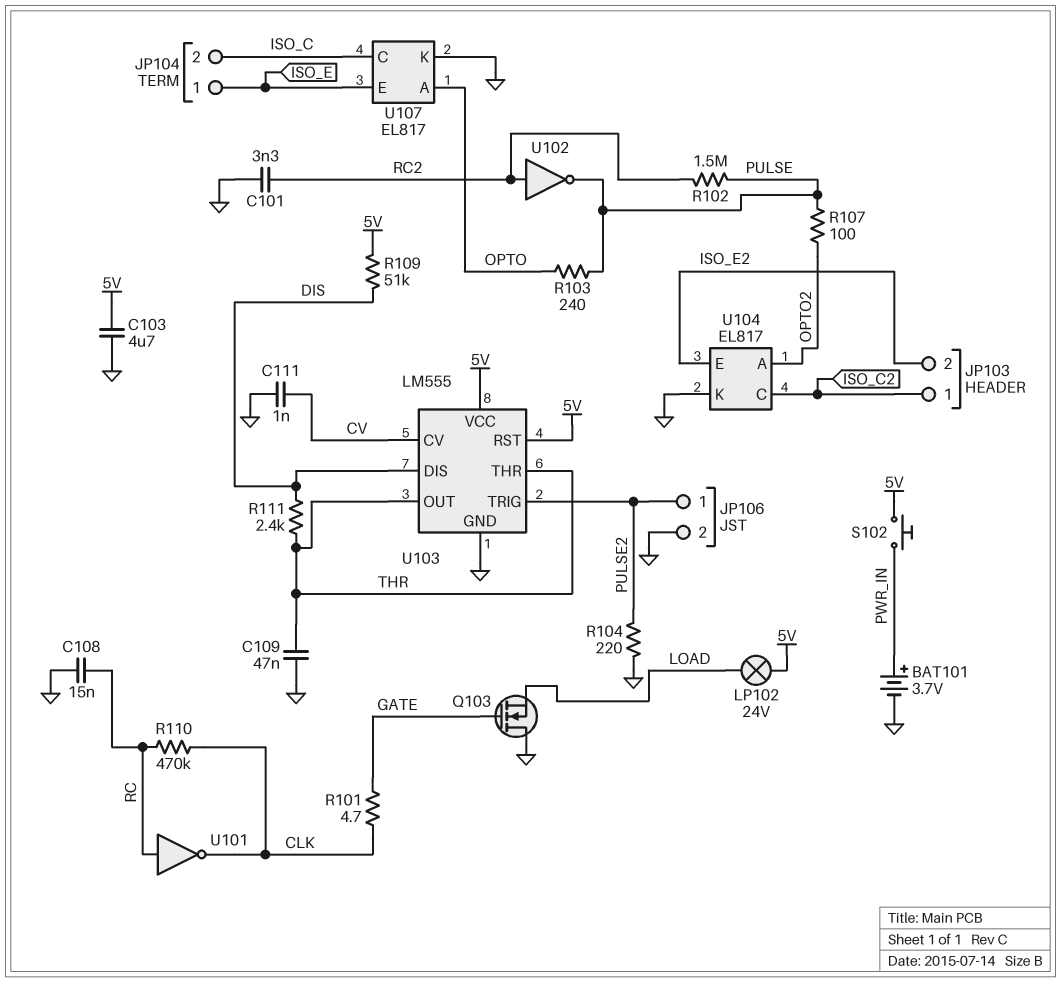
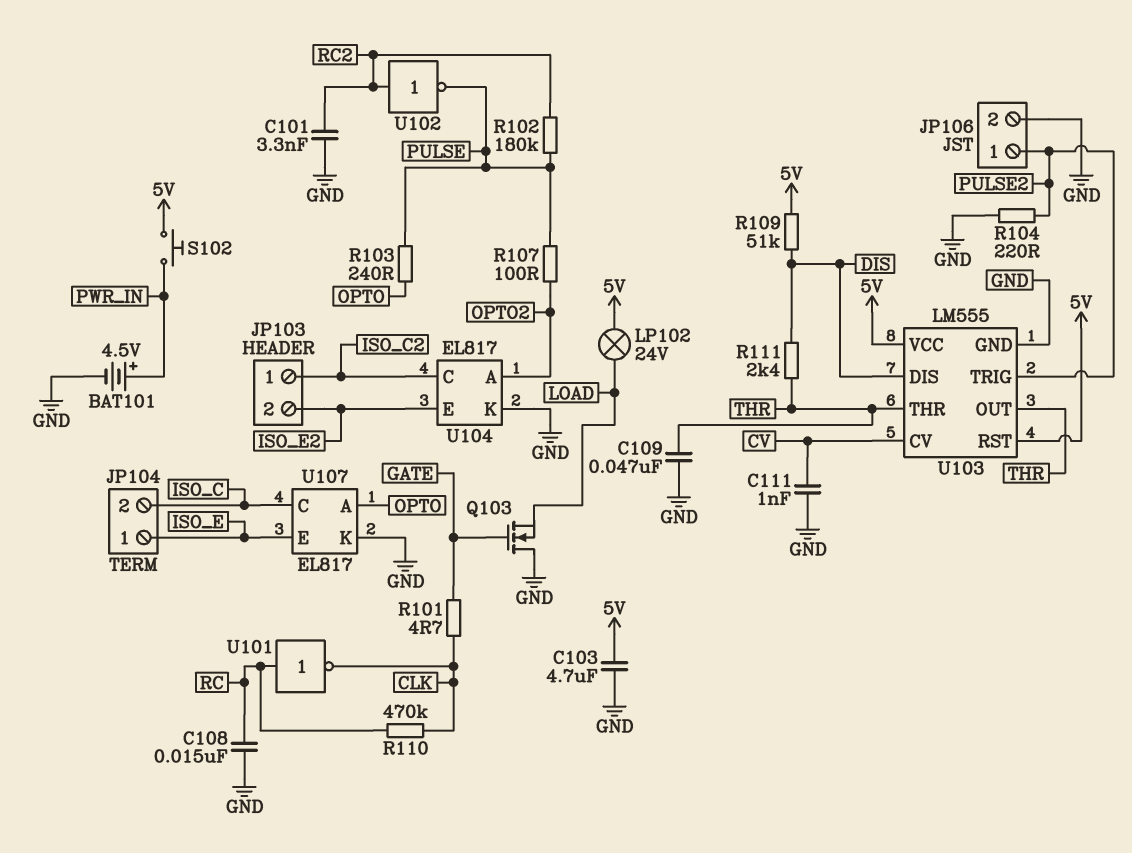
BAT101: 3.7V (plus PWR_IN, minus GND) -> 4.5V (plus PWR_IN, minus GND)
R102: 1.5M (PULSE, RC2) -> 180k (PULSE, RC2)

